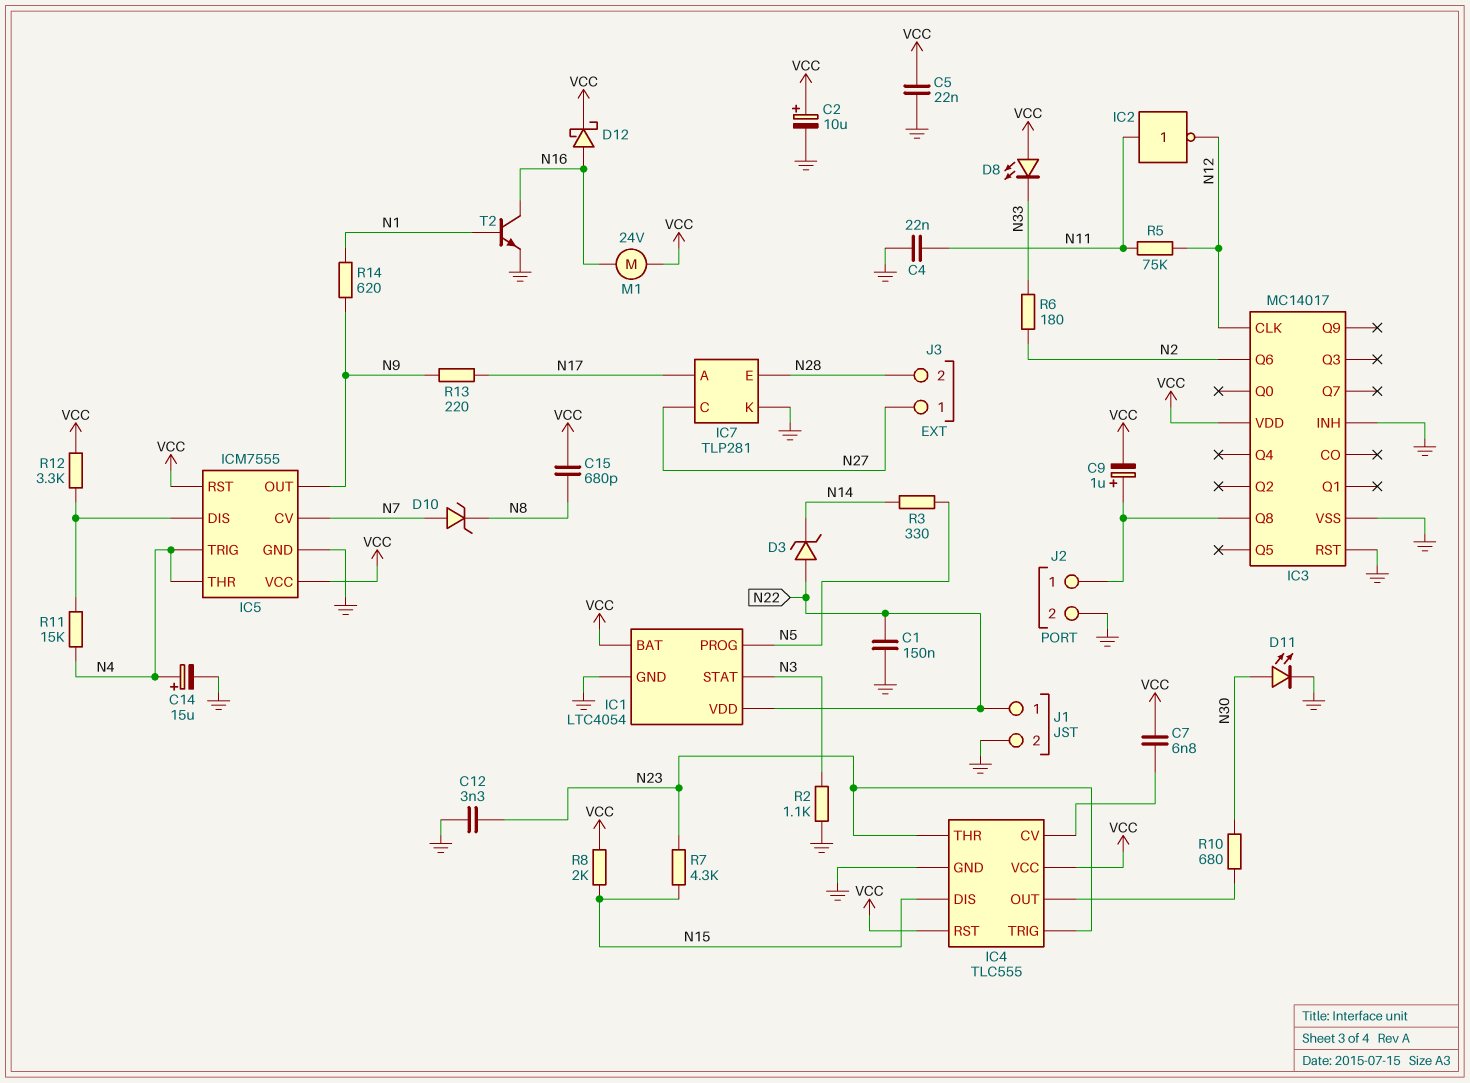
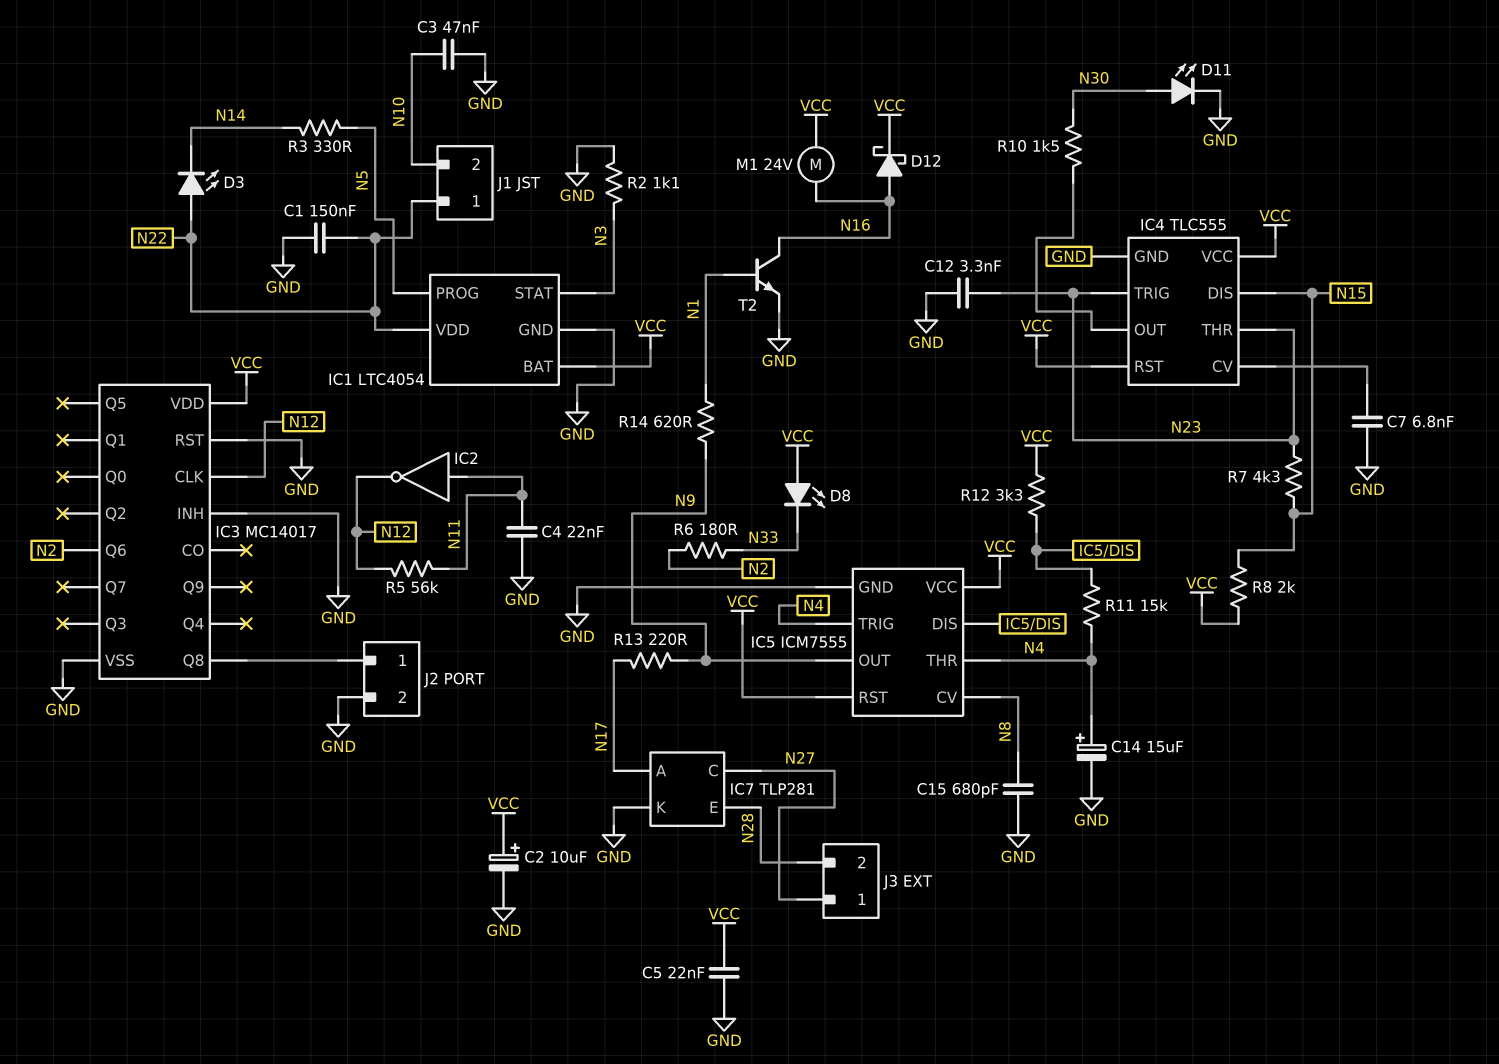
C3: none -> 47nF (GND, N10)
C7: 6.8nF (IC4/CV, VCC) -> 6.8nF (GND, IC4/CV)
C9: 1uF (plus IC3/Q8, minus VCC) -> none
C15: 680pF (N8, VCC) -> 680pF (GND, N8)
D3: zener (A N22, K N14) -> LED (A N22, K N14)
D10: zener (A N7, K N8) -> none
IC5 pin CV: N7 -> N8
J1 pin 2: GND -> N10
R5: 75k (N11, N12) -> 56k (N11, N12)
R10: 680 (IC4/OUT, N30) -> 1.5k (IC4/OUT, N30)

